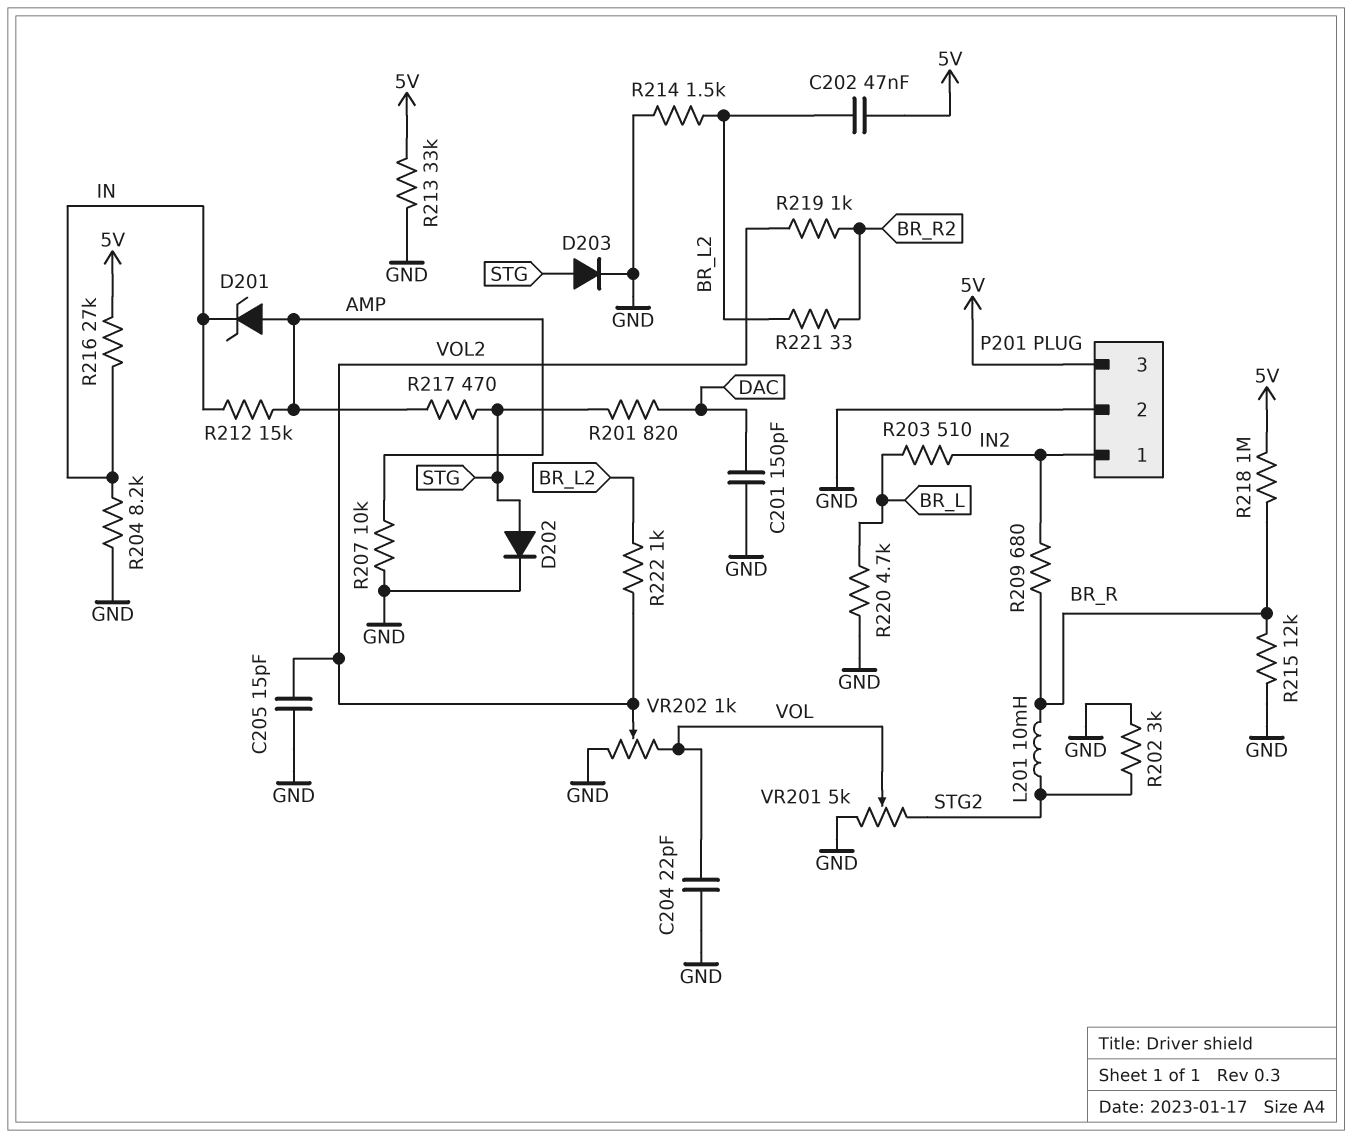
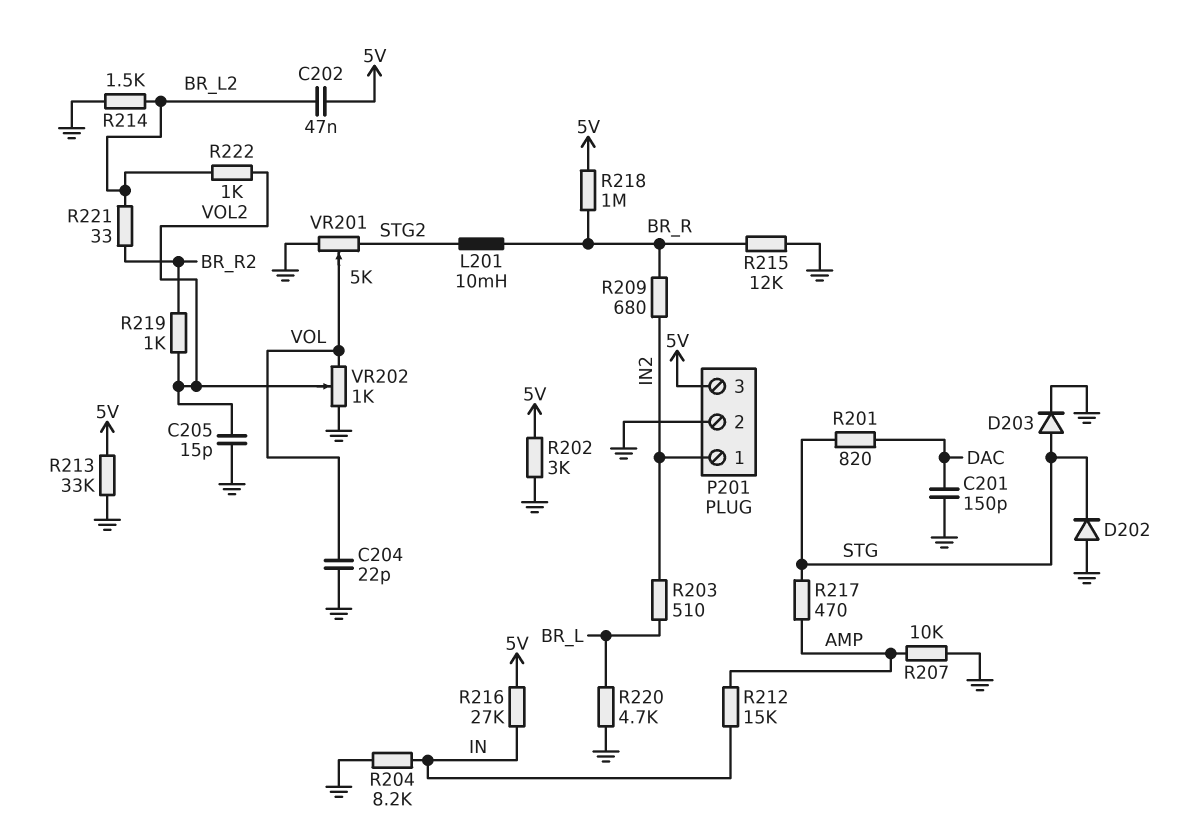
D201: zener (A AMP, K IN) -> none
D202: diode (A STG, K GND) -> diode (A GND, K STG)
R202: 3k (GND, STG2) -> 3k (5V, GND)

